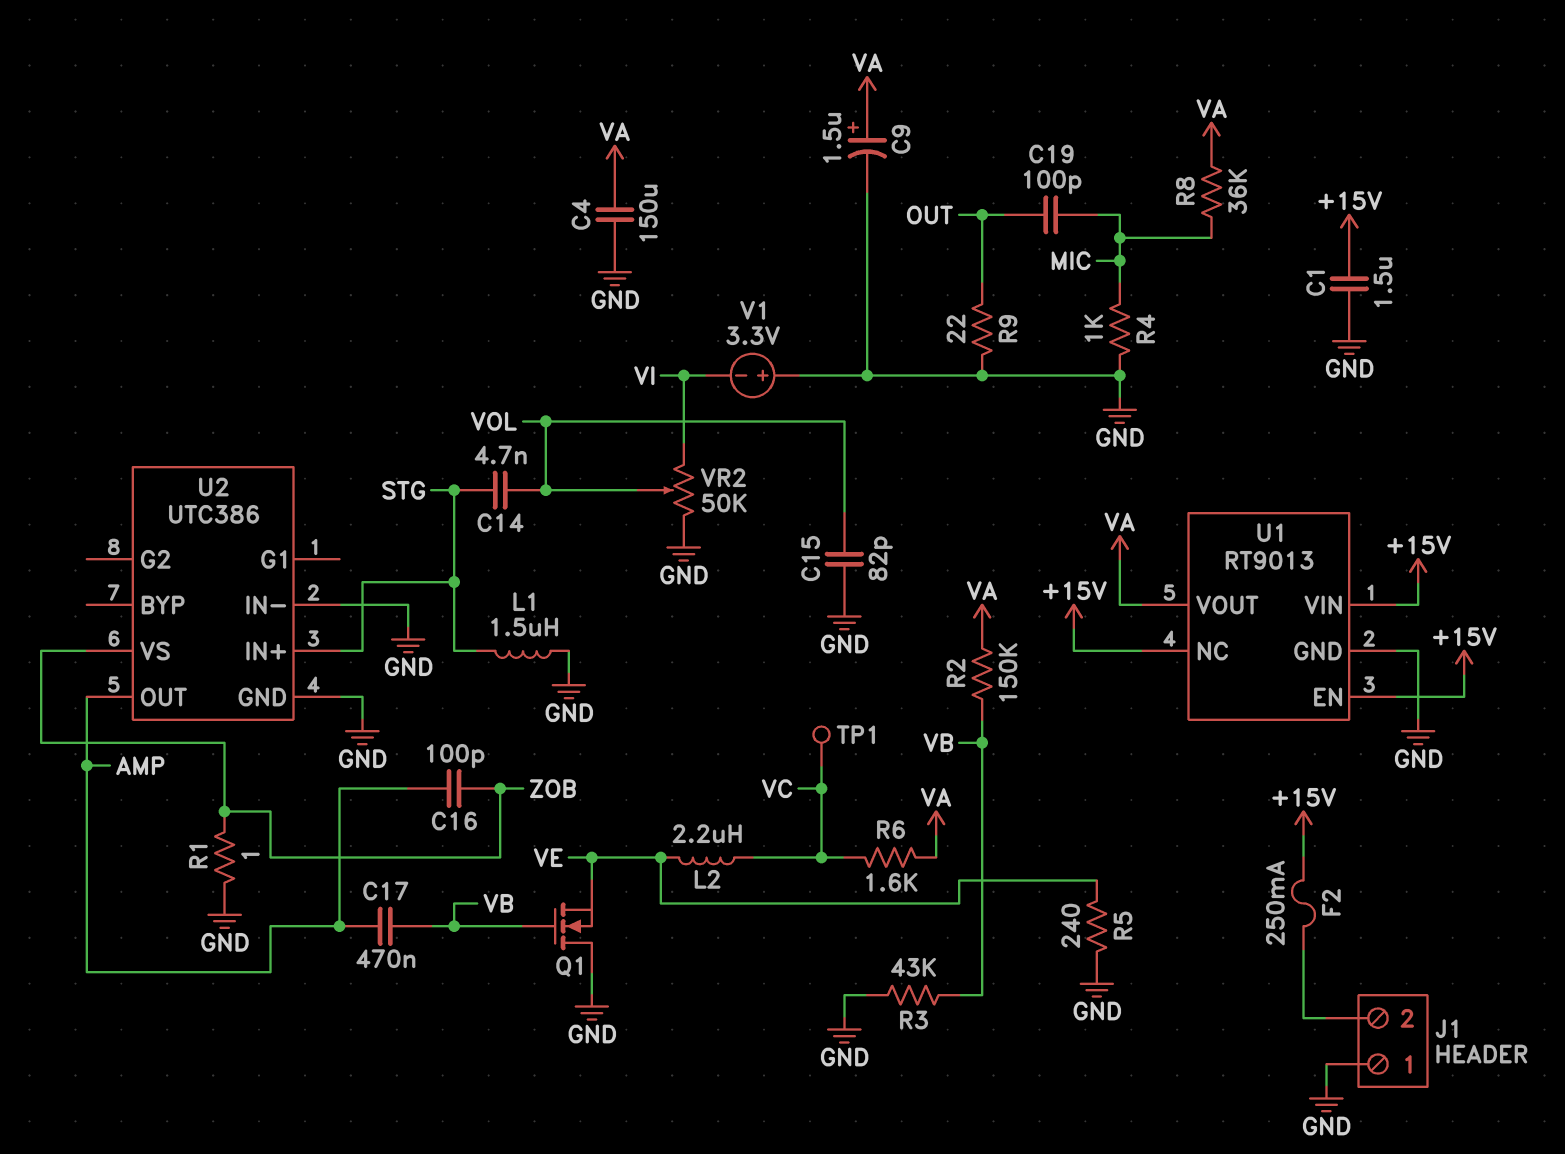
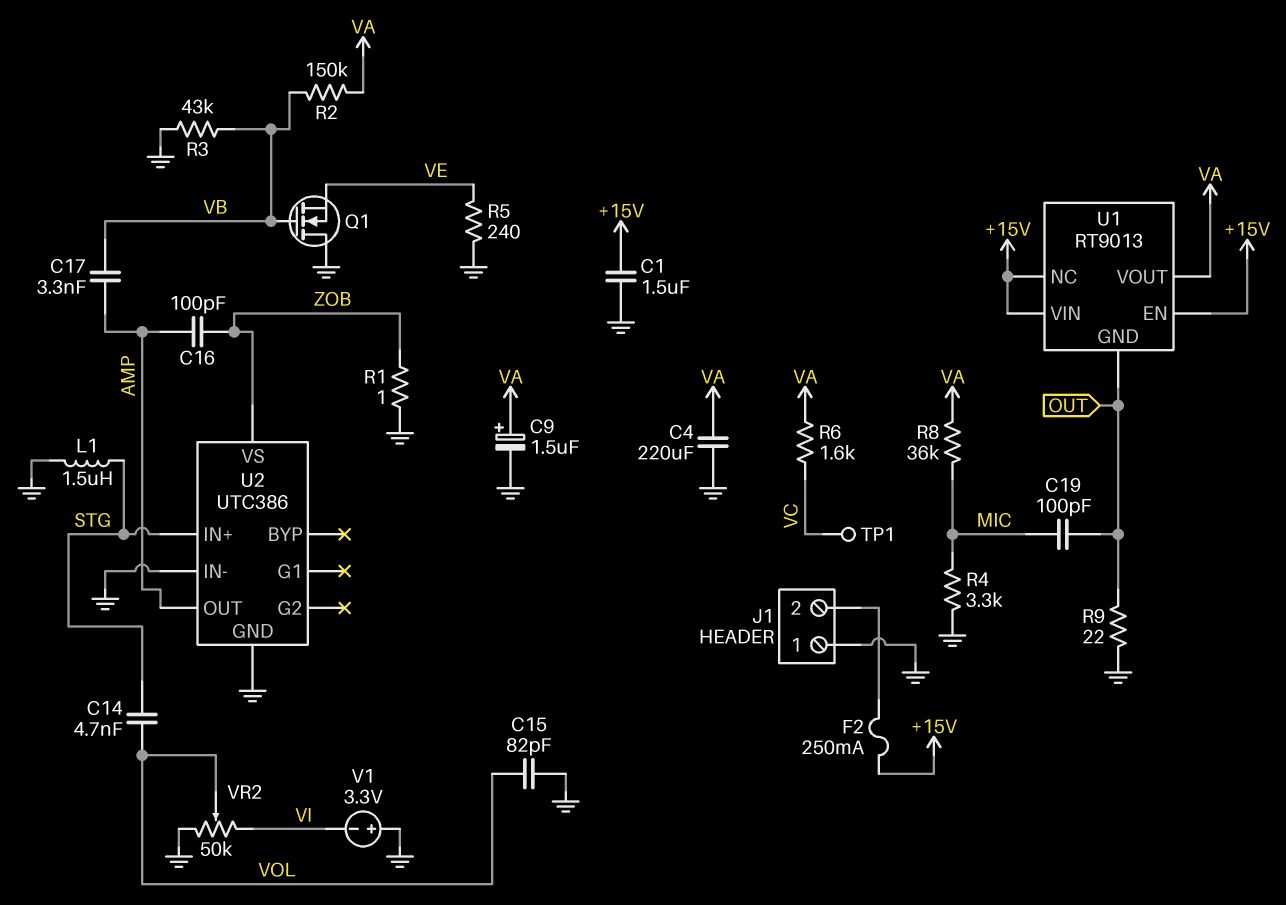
C4: 150uF (GND, VA) -> 220uF (GND, VA)
C17: 470nF (AMP, VB) -> 3.3nF (AMP, VB)
L2: 2.2uH (VC, VE) -> none
R4: 1k (GND, MIC) -> 3.3k (GND, MIC)
U1 pin GND: GND -> OUT

